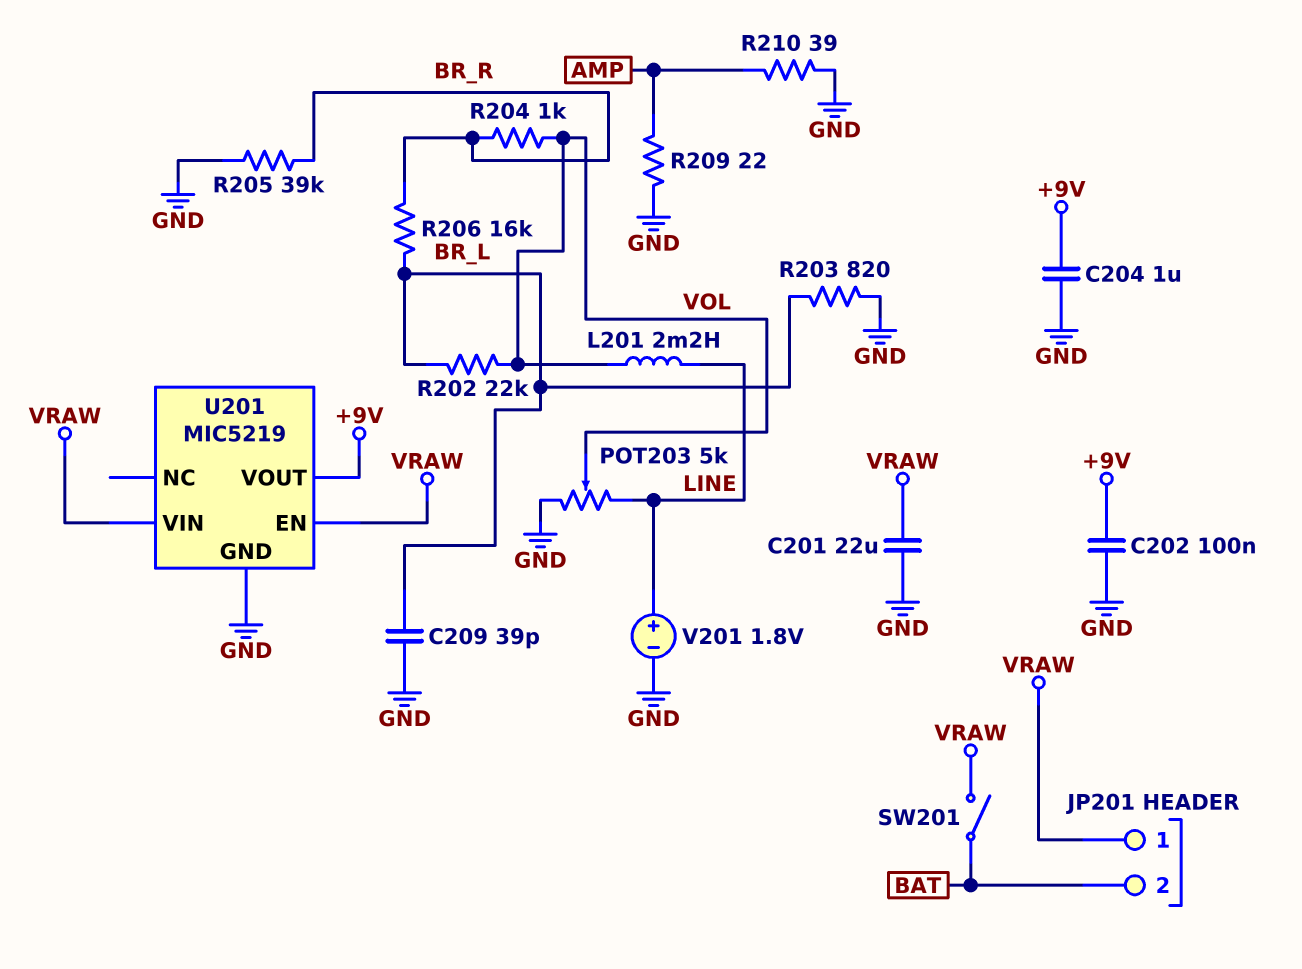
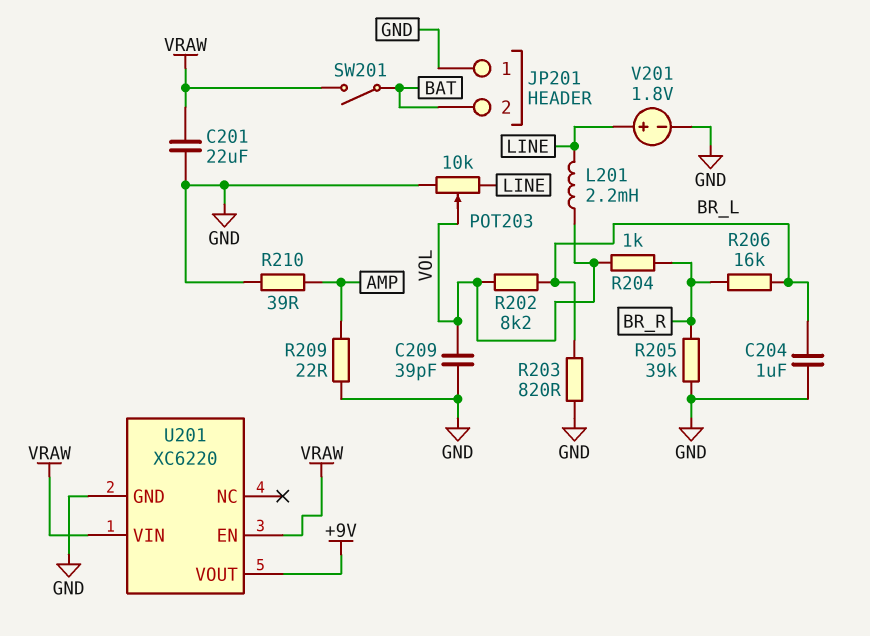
C202: 100nF (+9V, GND) -> none
C204: 1uF (+9V, GND) -> 1uF (BR_L, GND)
C209: 39pF (BR_L, GND) -> 39pF (GND, VOL)
JP201 pin 1: VRAW -> GND
POT203: 5k (GND, LINE, wiper VOL) -> 10k (GND, LINE, wiper VOL)
R202: 22k (BR_L, VOL) -> 8.2k (BR_L, VOL)
U201: MIC5219 -> XC6220

